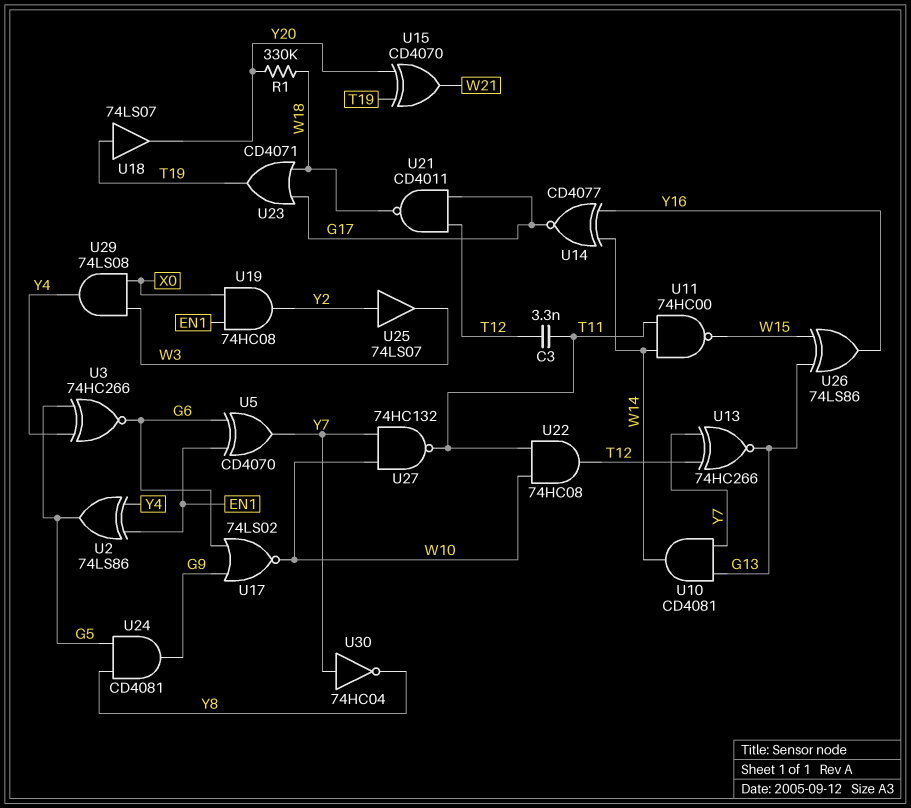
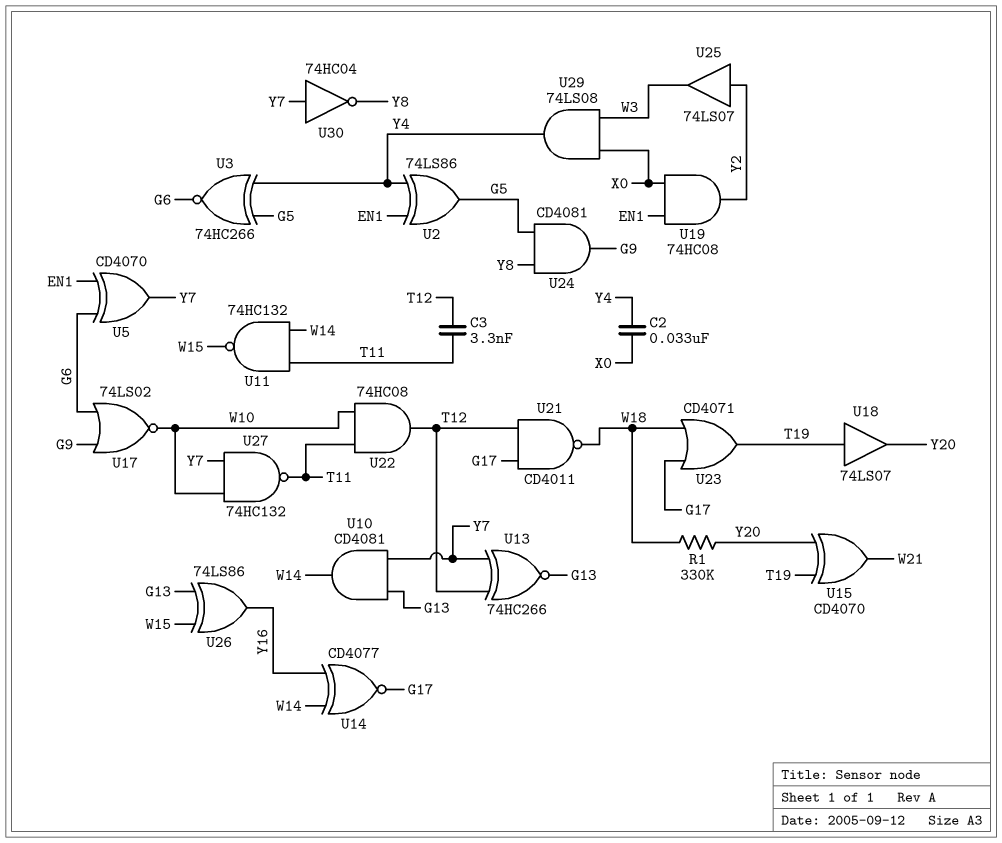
C2: none -> 33nF (X0, Y4)
U11: NAND 74HC00 (in T11, in W14, out W15) -> NAND 74HC132 (in T11, in W14, out W15)

